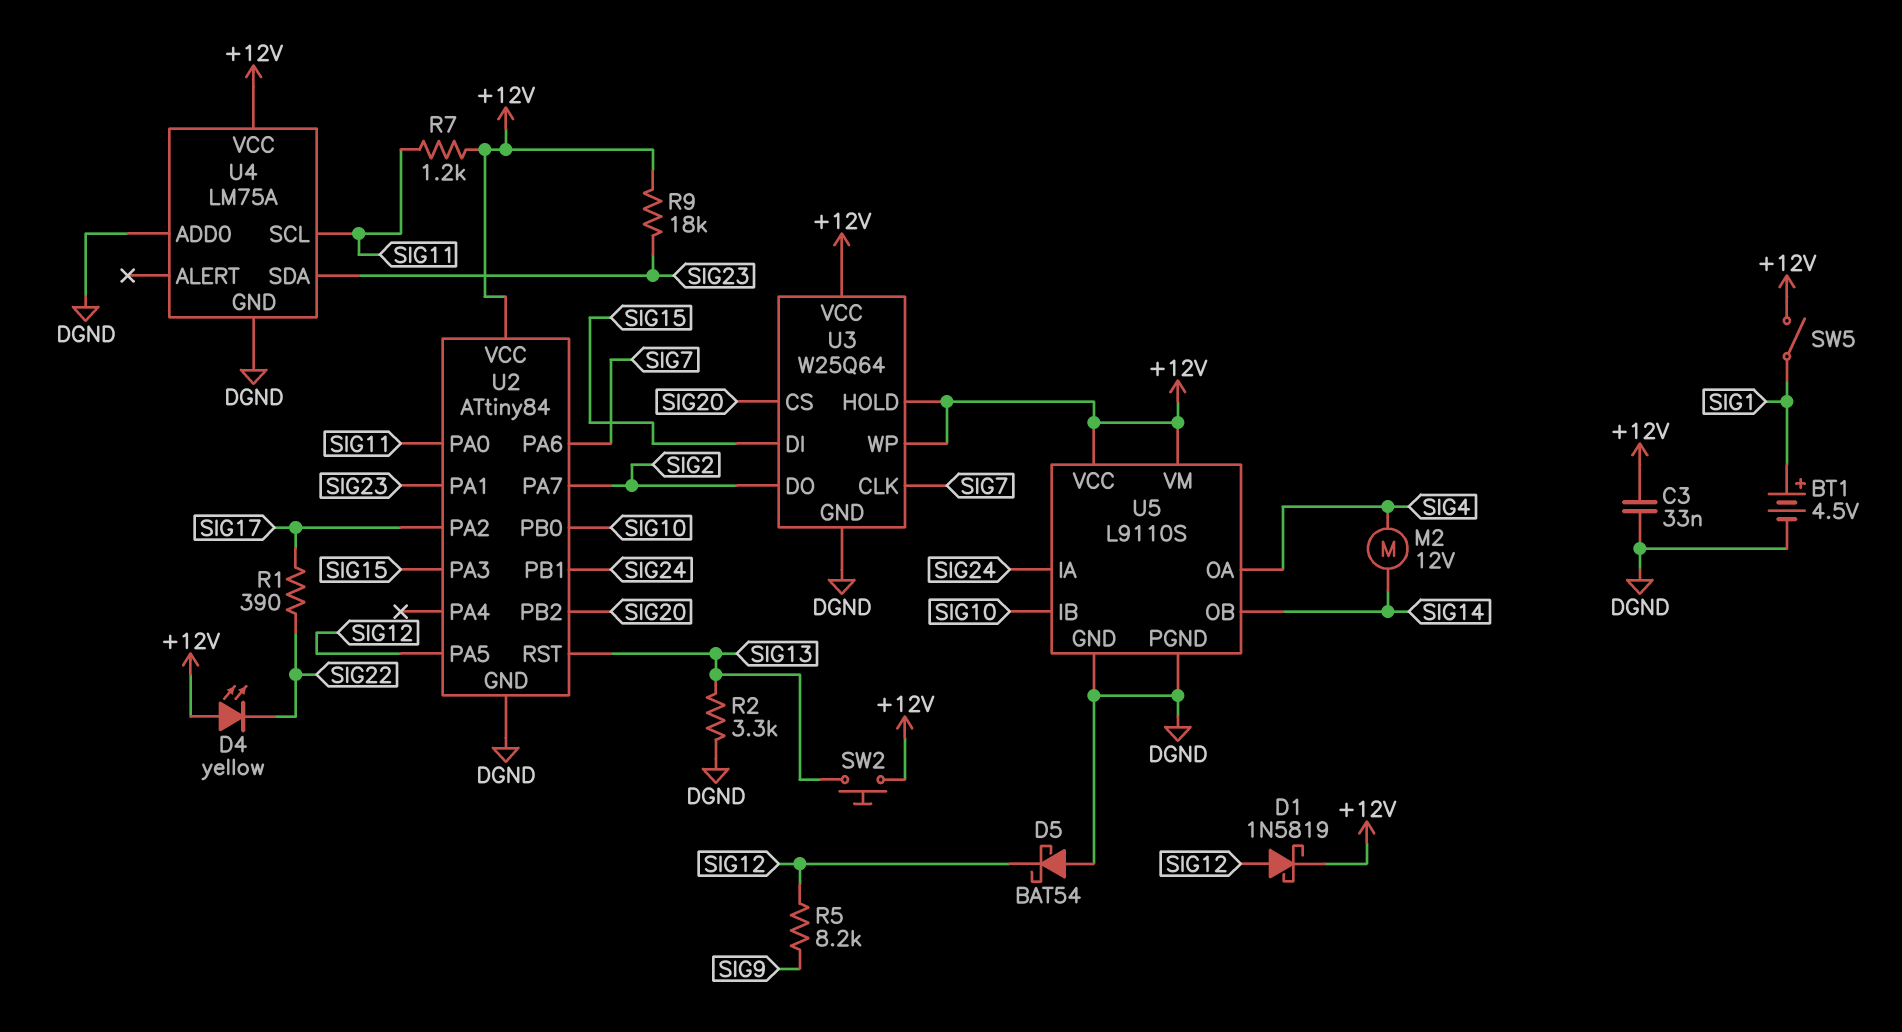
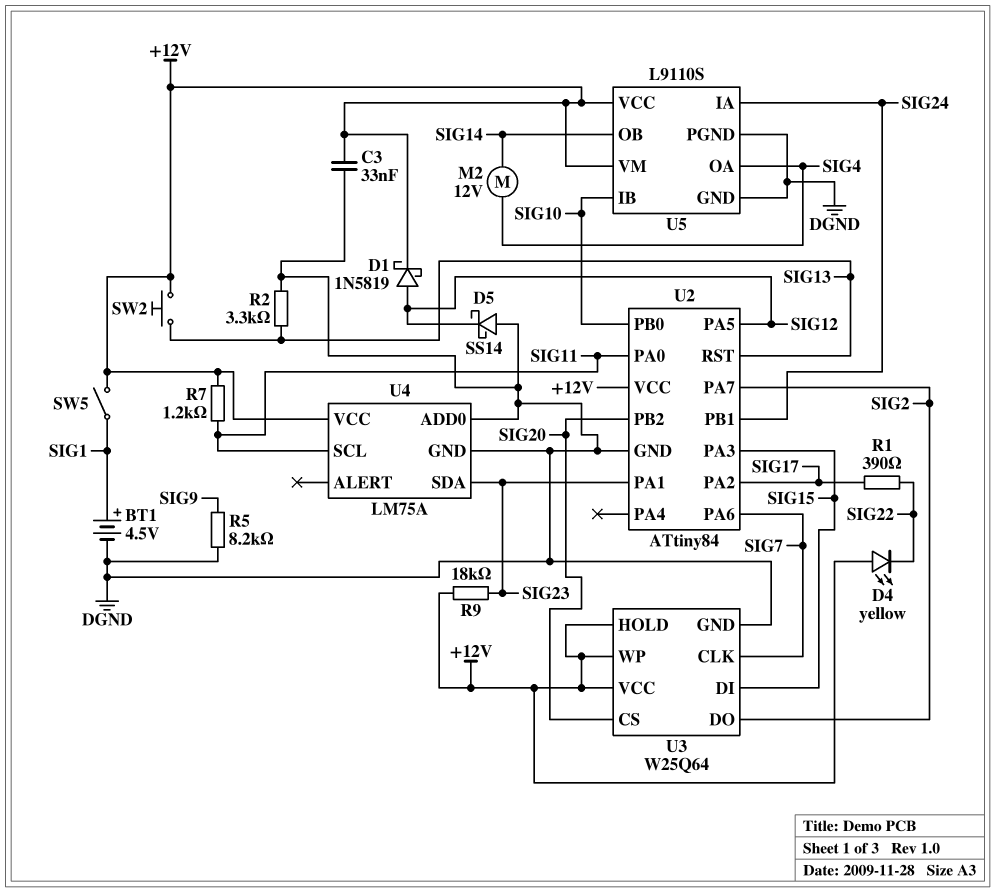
D5: schottky BAT54 (A DGND, K SIG12) -> schottky SS14 (A DGND, K SIG12)
R5: 8.2k (SIG9, SIG12) -> 8.2k (DGND, SIG9)

